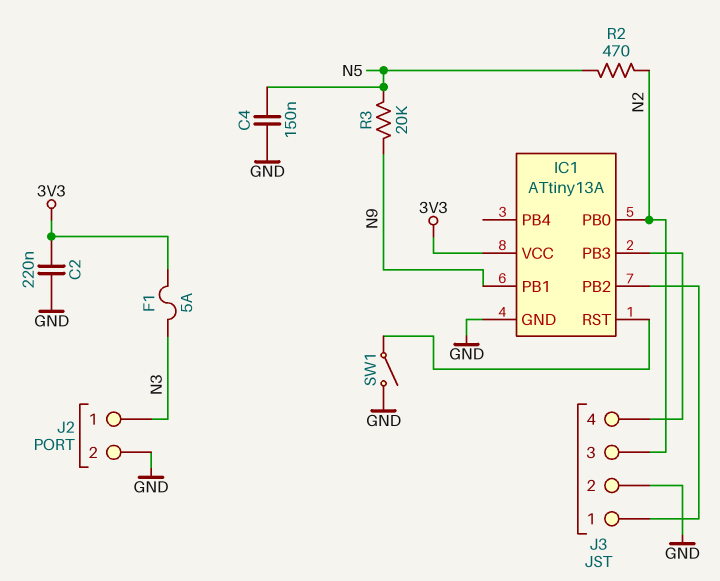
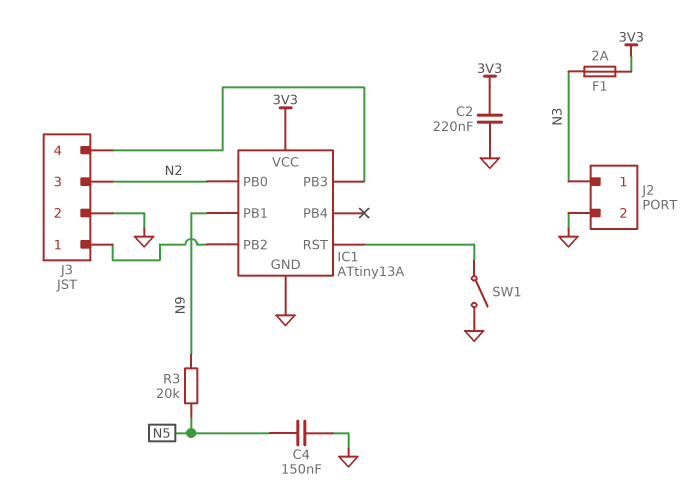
F1: 5A (3V3, N3) -> 2A (3V3, N3)
R2: 470 (N2, N5) -> none

